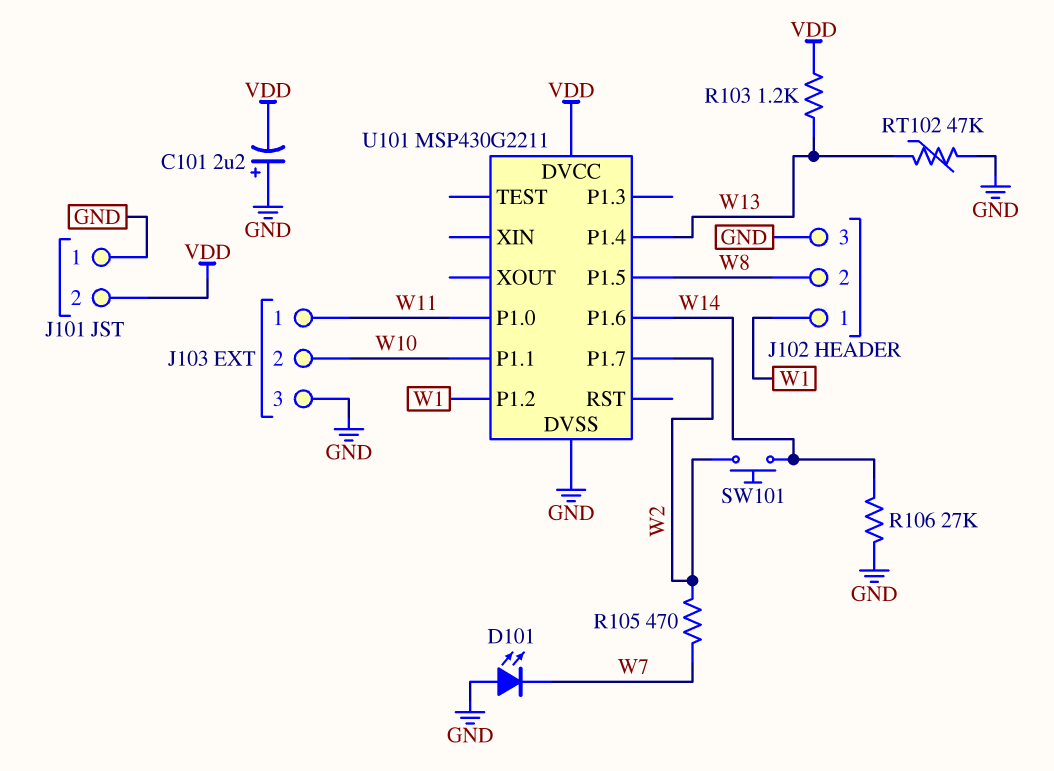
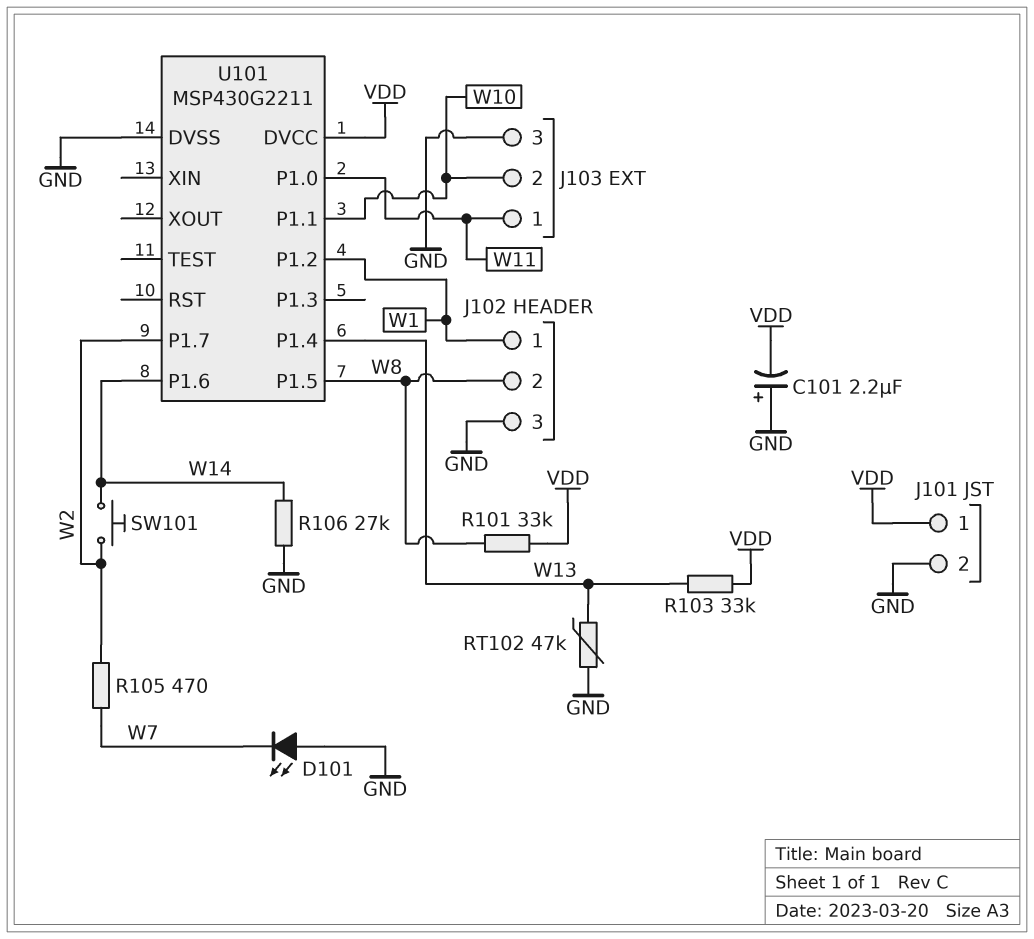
J101 pin 1: GND -> VDD
J101 pin 2: VDD -> GND
R101: none -> 33k (VDD, W8)
R103: 1.2k (VDD, W13) -> 33k (VDD, W13)

